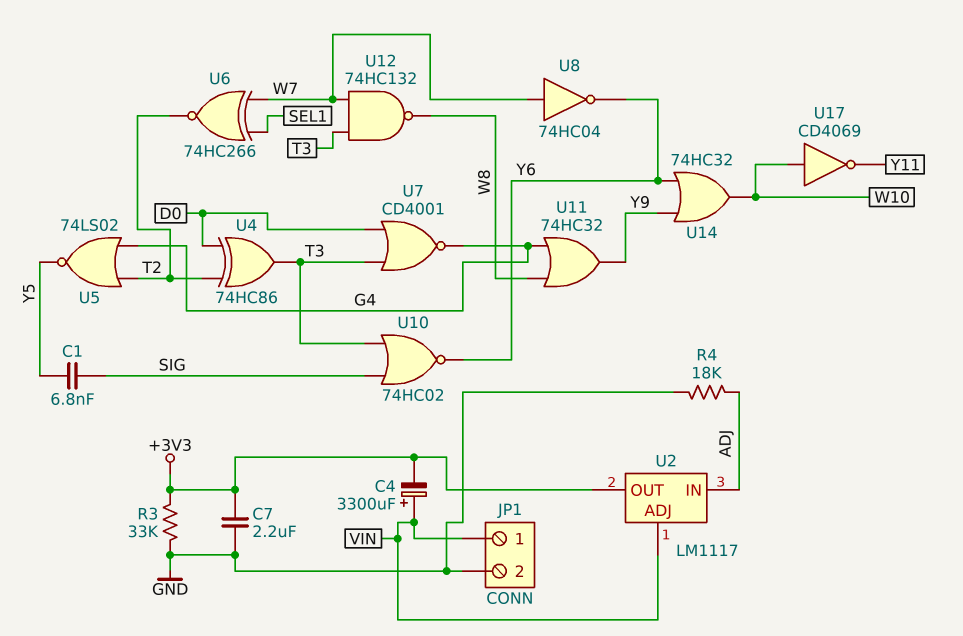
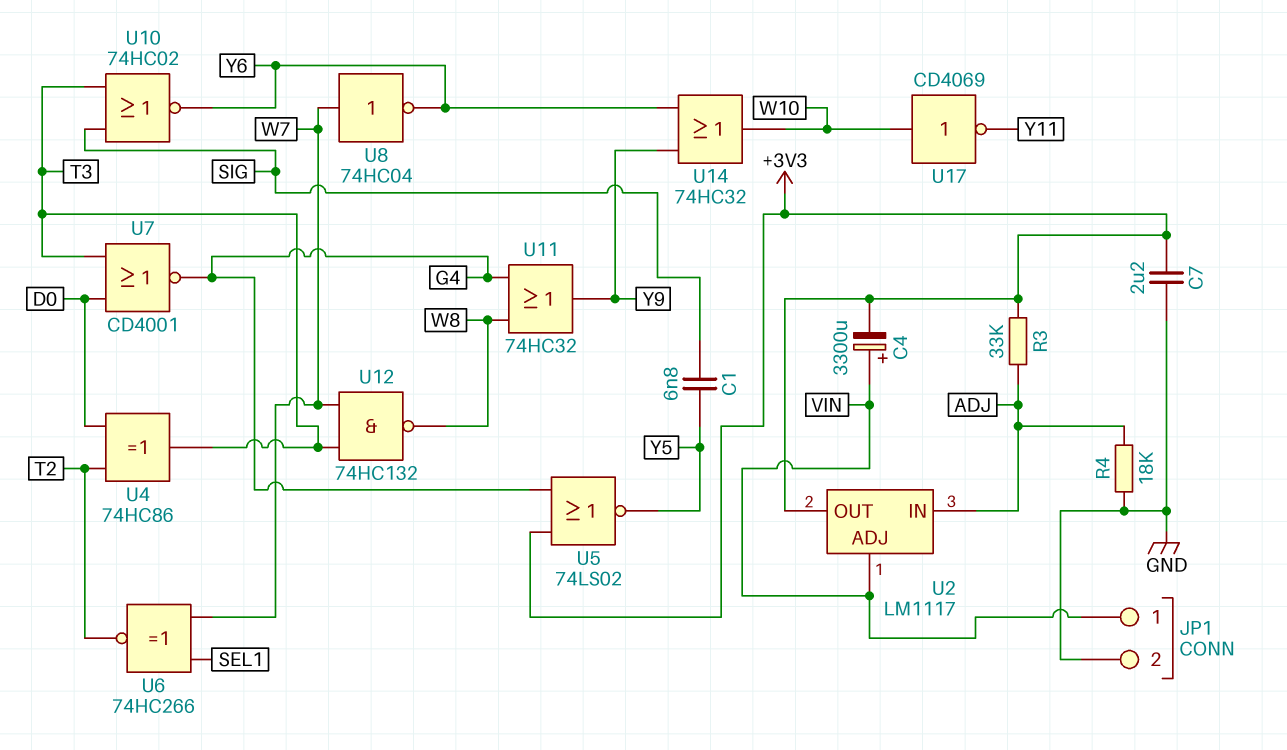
R3: 33k (+3V3, GND) -> 33k (+3V3, ADJ)
U5: NOR 74LS02 (in G4, in T2, out Y5) -> NOR 74LS02 (in +3V3, in G4, out Y5)

